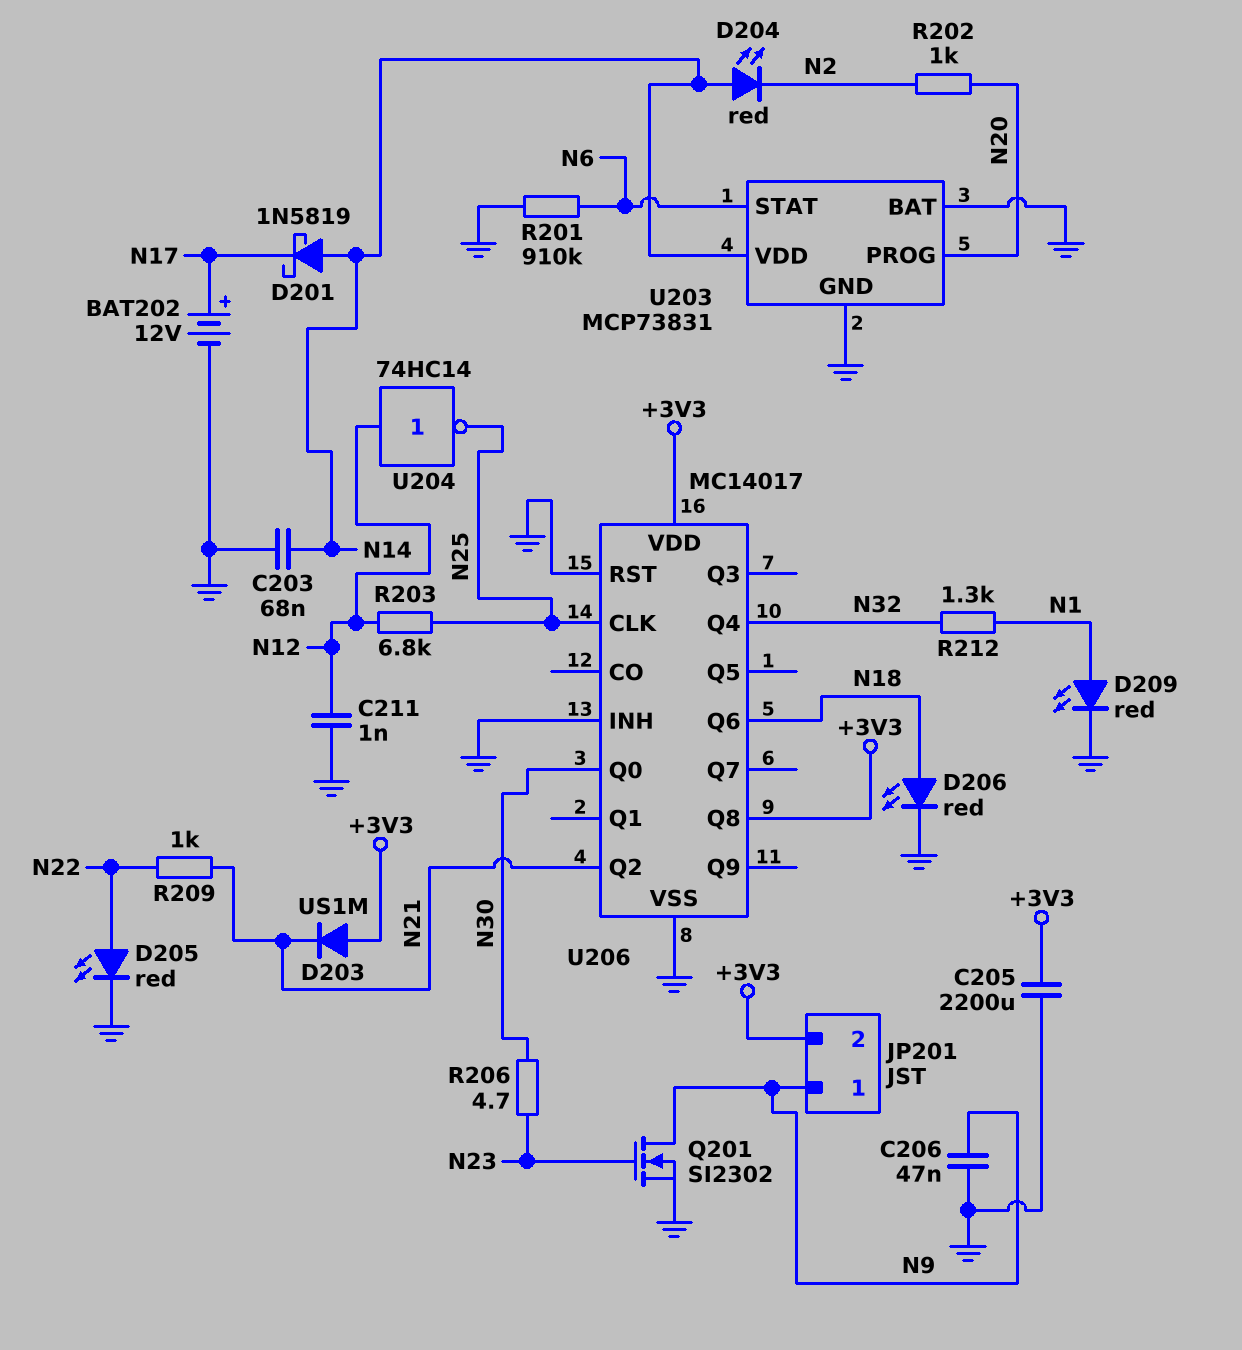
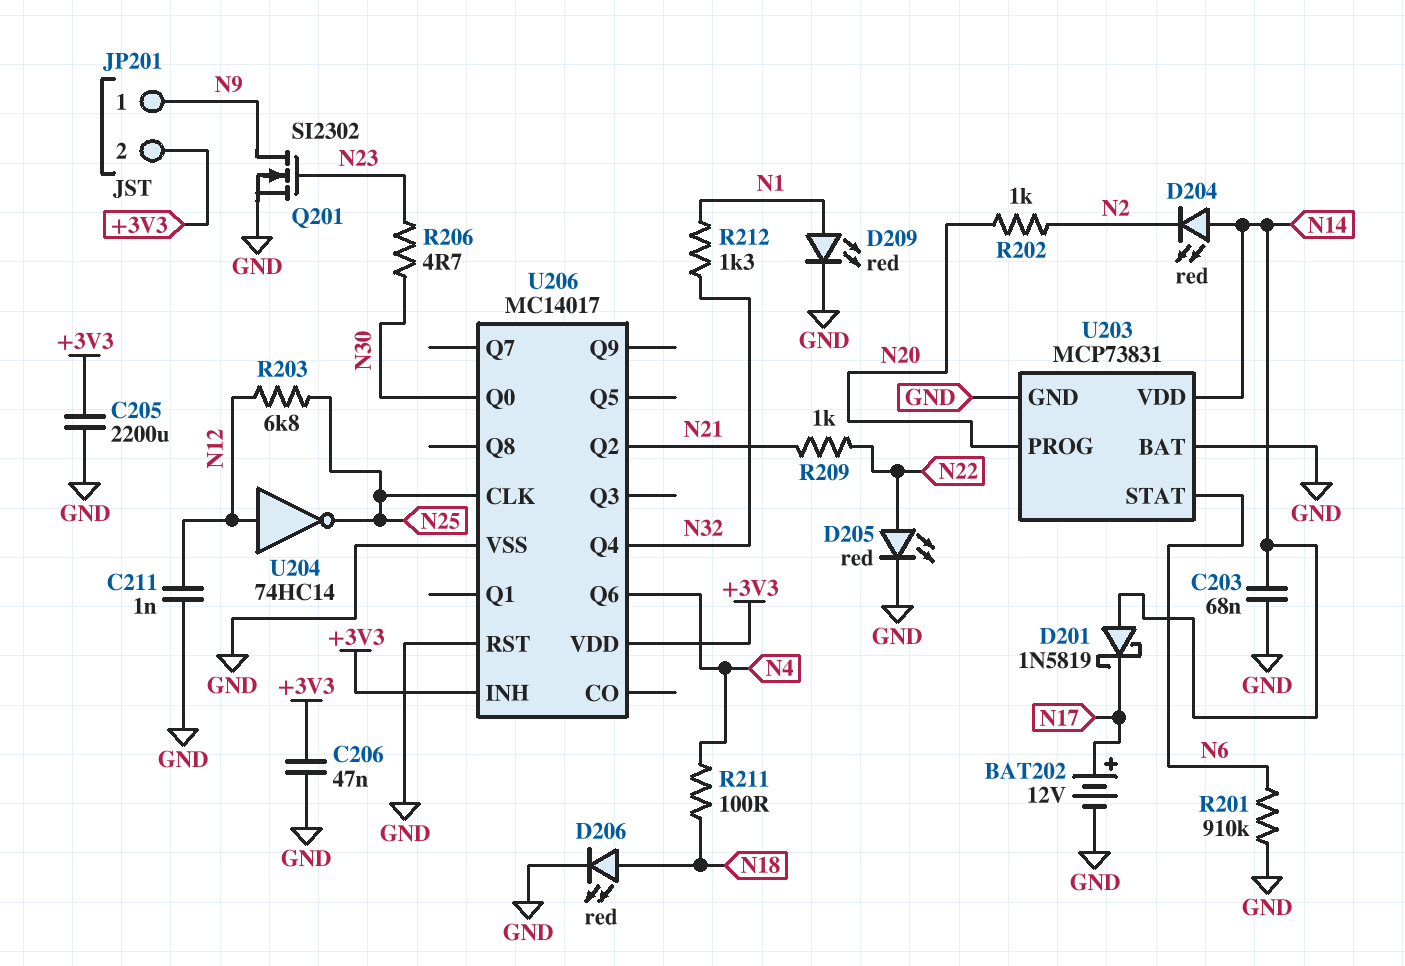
C206: 47nF (GND, N9) -> 47nF (+3V3, GND)
D203: diode US1M (A +3V3, K N21) -> none
R211: none -> 100 (N4, N18)
U206 pin INH: GND -> +3V3
U206 pin Q6: N18 -> N4
U206 pin Q8: +3V3 -> none

